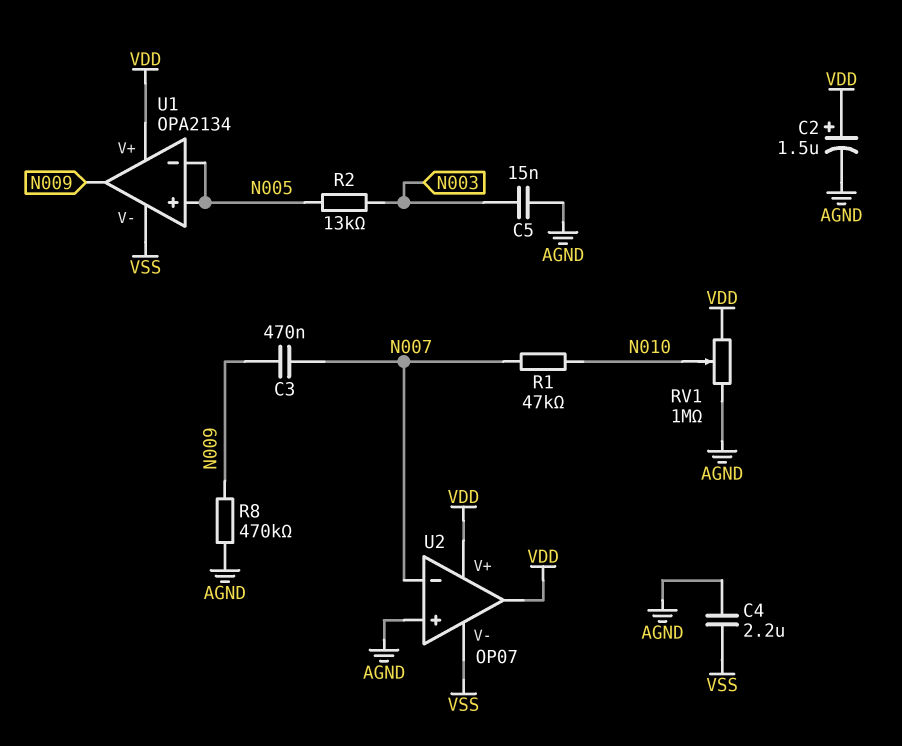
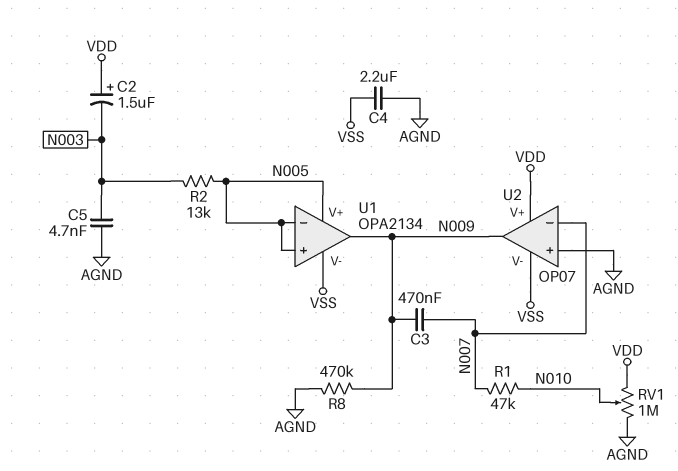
C2: 1.5uF (plus VDD, minus AGND) -> 1.5uF (plus VDD, minus N003)
C5: 15nF (AGND, N003) -> 4.7nF (AGND, N003)
U1 pin V+: VDD -> N005
U2 pin out: VDD -> N009

